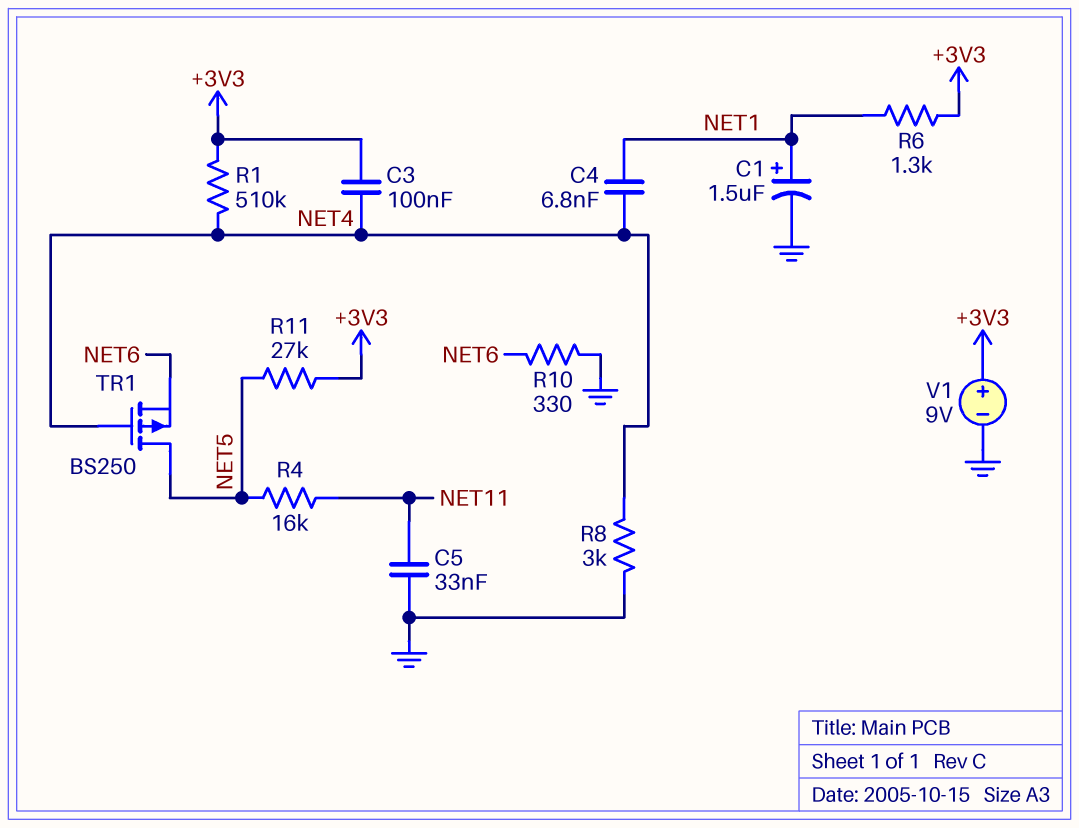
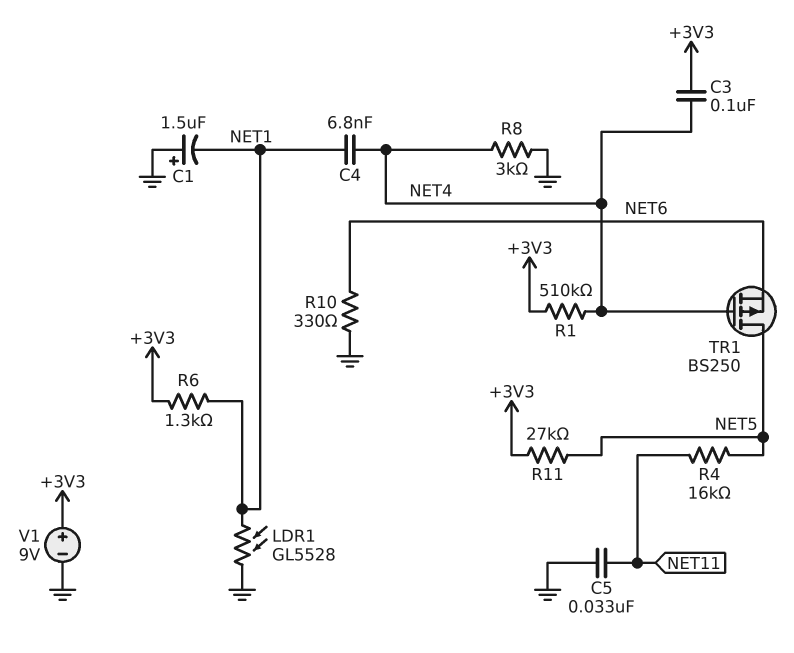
C1: 1.5uF (plus NET1, minus GND) -> 1.5uF (plus GND, minus NET1)
LDR1: none -> GL5528 (GND, NET1)

